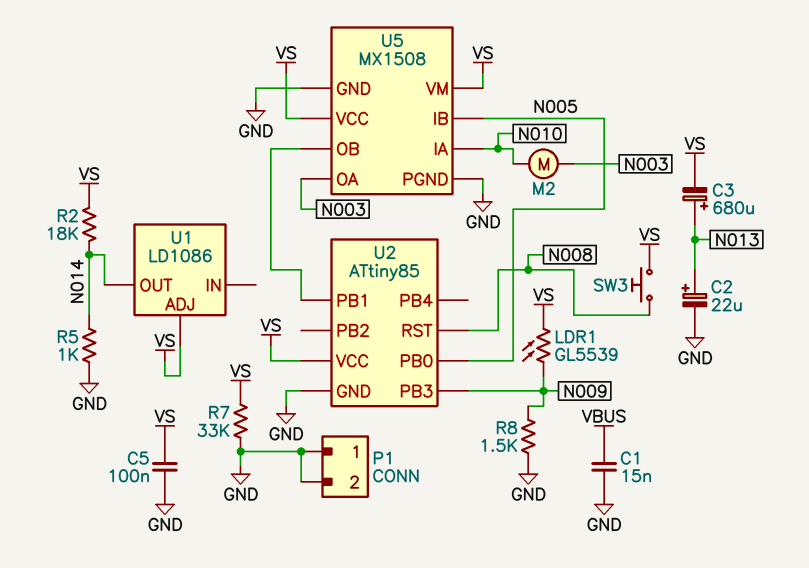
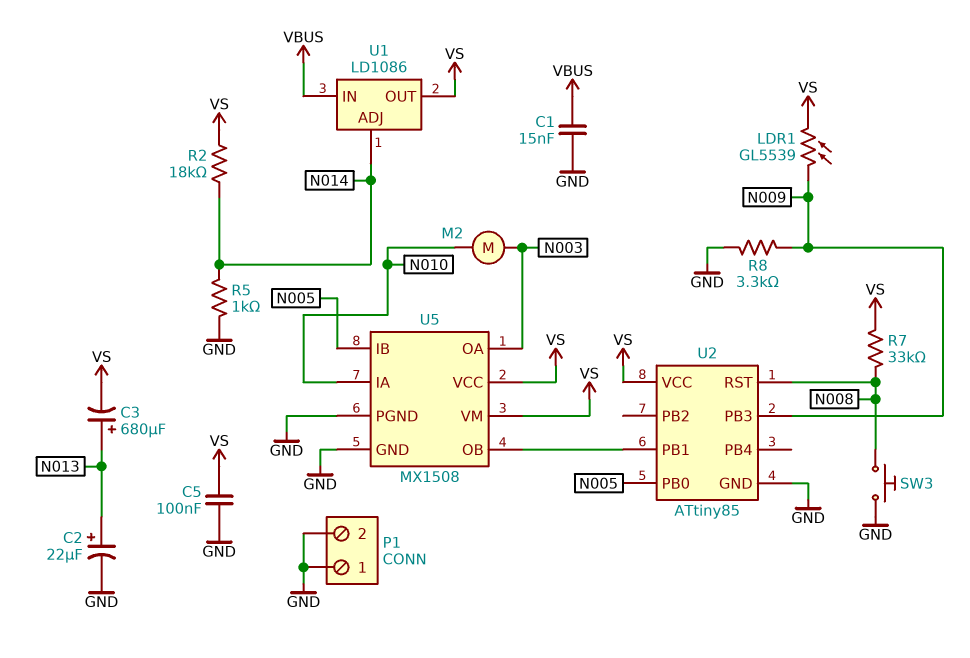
R7: 33k (GND, VS) -> 33k (N008, VS)
R8: 1.5k (GND, N009) -> 3.3k (GND, N009)
SW3: button (N008, VS) -> button (GND, N008)
U1 pin ADJ: VS -> N014
U1 pin IN: none -> VBUS
U1 pin OUT: N014 -> VS

